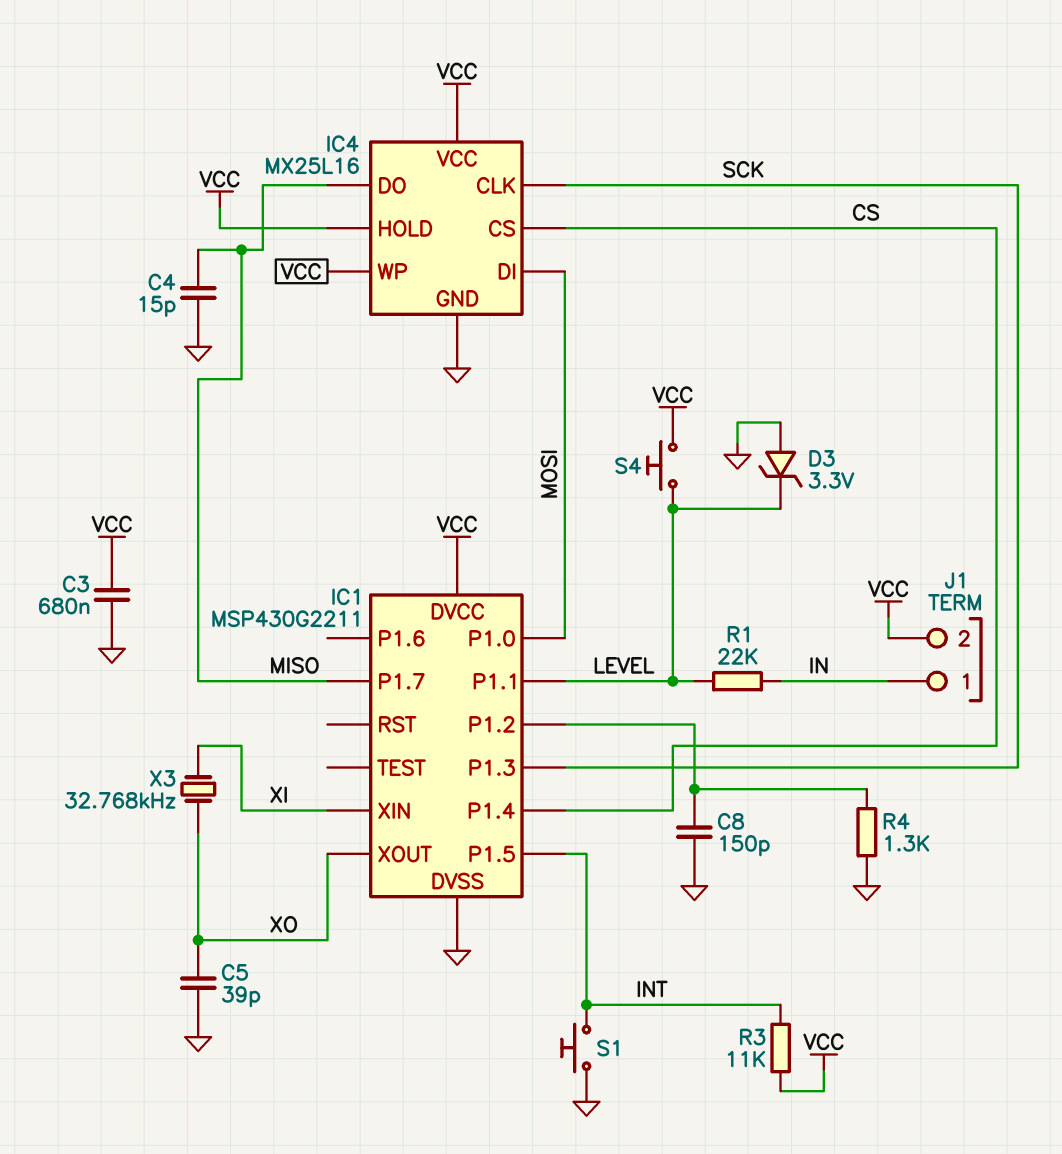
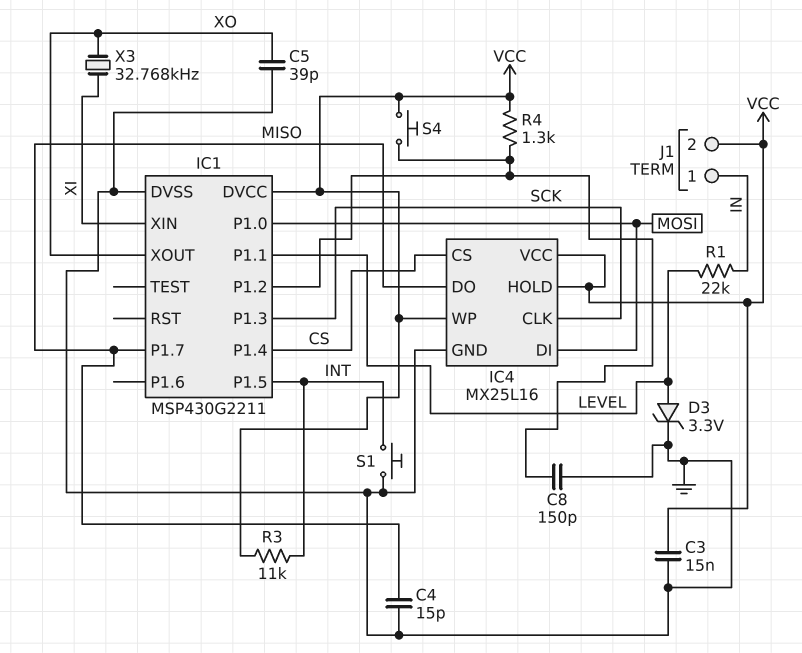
C3: 680nF (GND, VCC) -> 15nF (GND, VCC)
D3: zener 3.3V (A GND, K LEVEL) -> zener 3.3V (A LEVEL, K GND)
R4: 1.3k (GND, IC1/P1.2) -> 1.3k (IC1/P1.2, VCC)
S4: button (LEVEL, VCC) -> button (IC1/P1.2, VCC)

